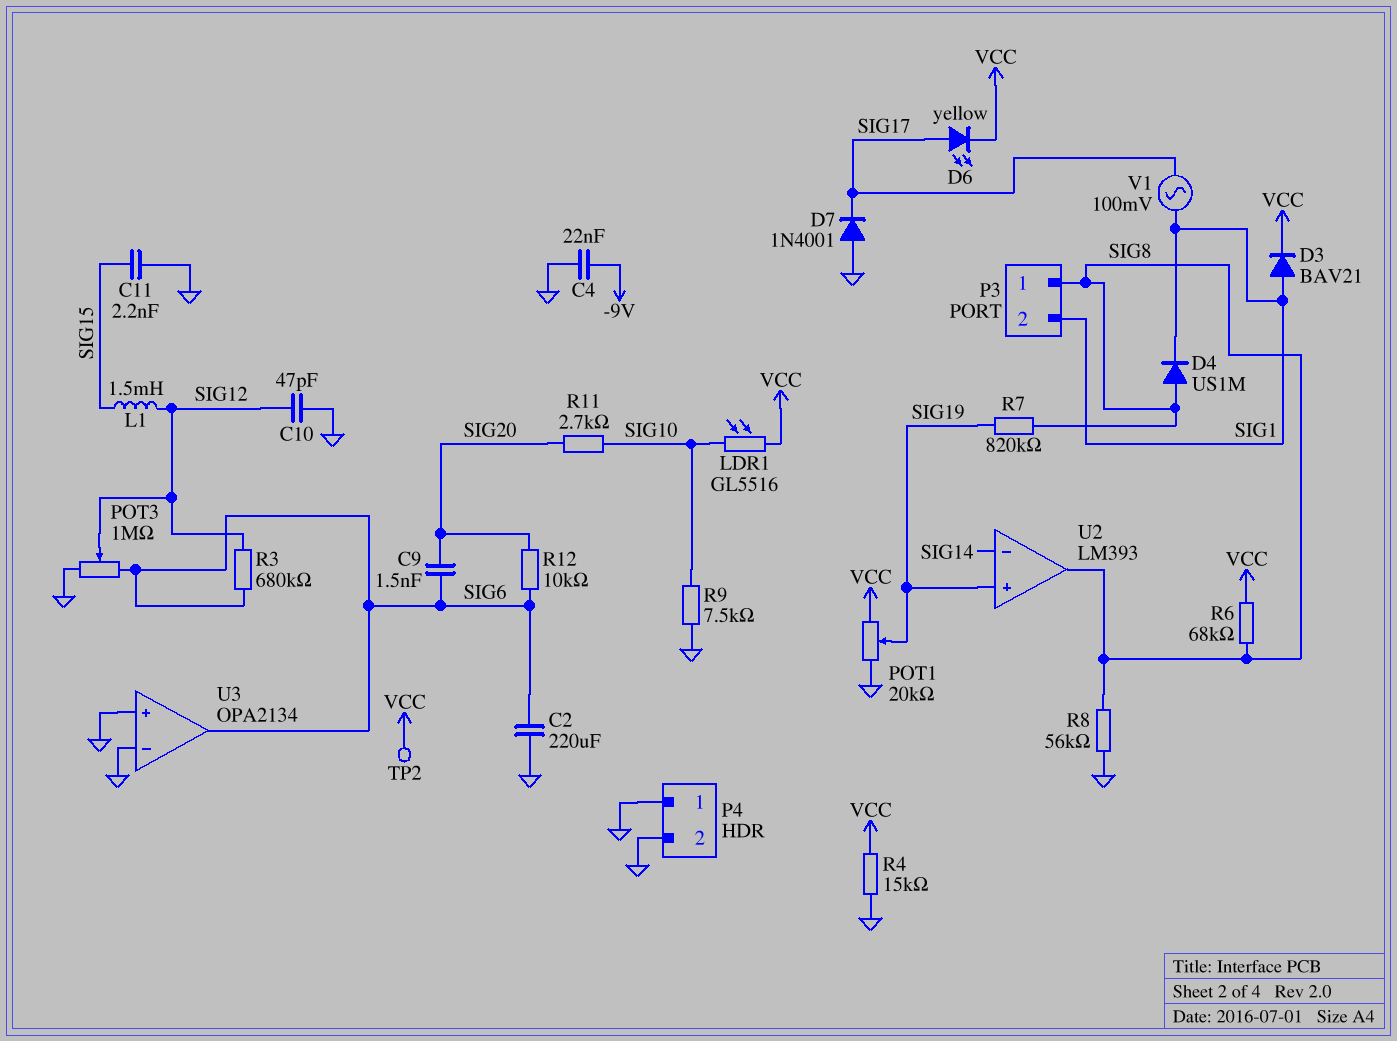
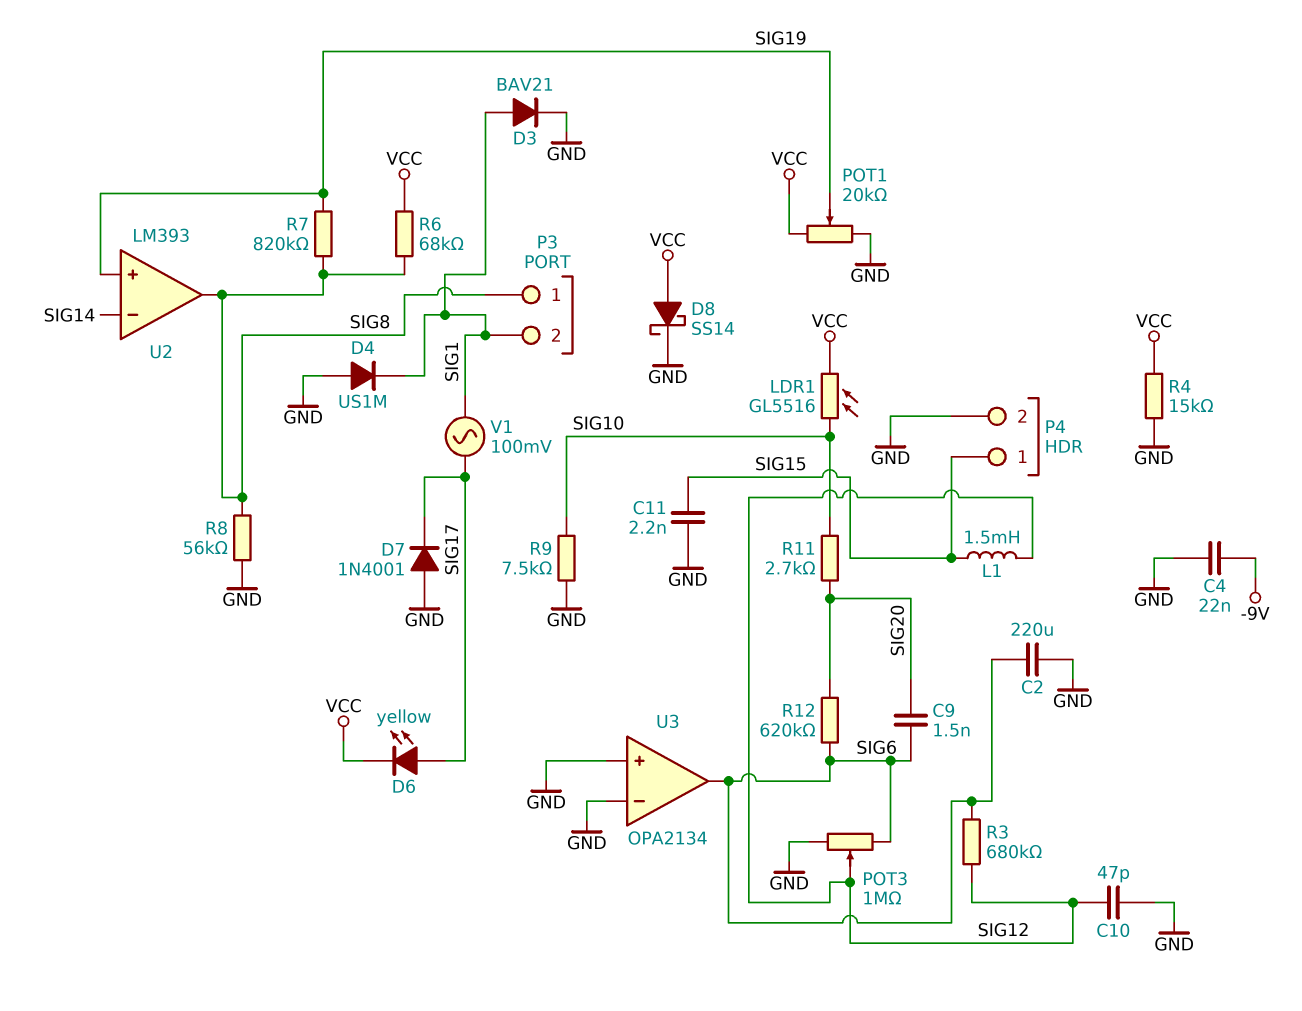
D3: diode BAV21 (A SIG1, K VCC) -> diode BAV21 (A SIG1, K GND)
D4: diode US1M (A SIG8, K SIG1) -> diode US1M (A GND, K SIG1)
D8: none -> schottky SS14 (A VCC, K GND)
P4 pin 1: GND -> SIG15
R12: 10k (SIG6, SIG20) -> 620k (SIG6, SIG20)
TP2: test point (VCC) -> none

